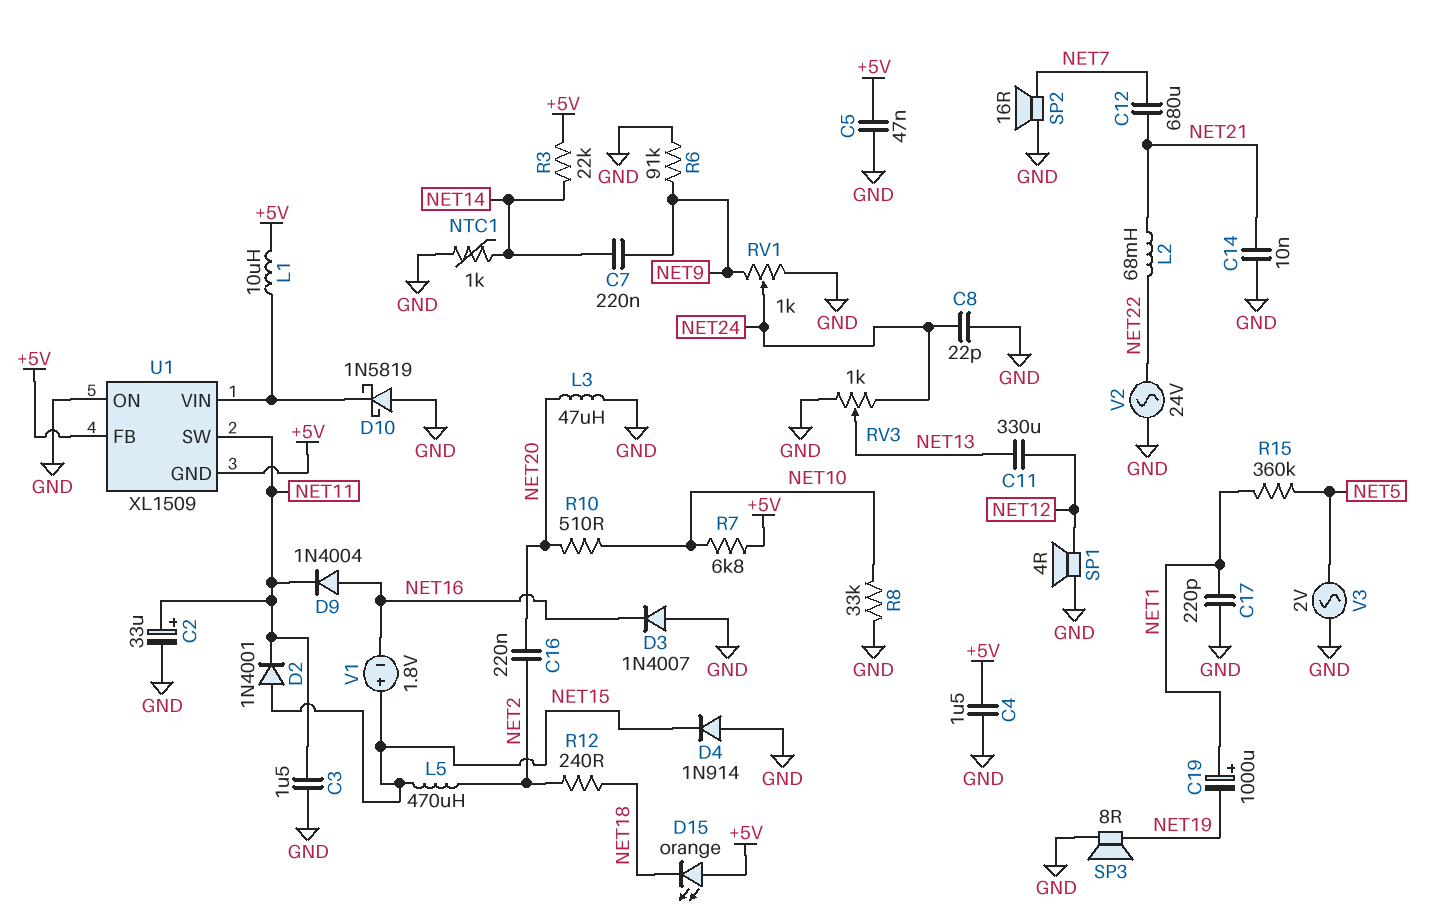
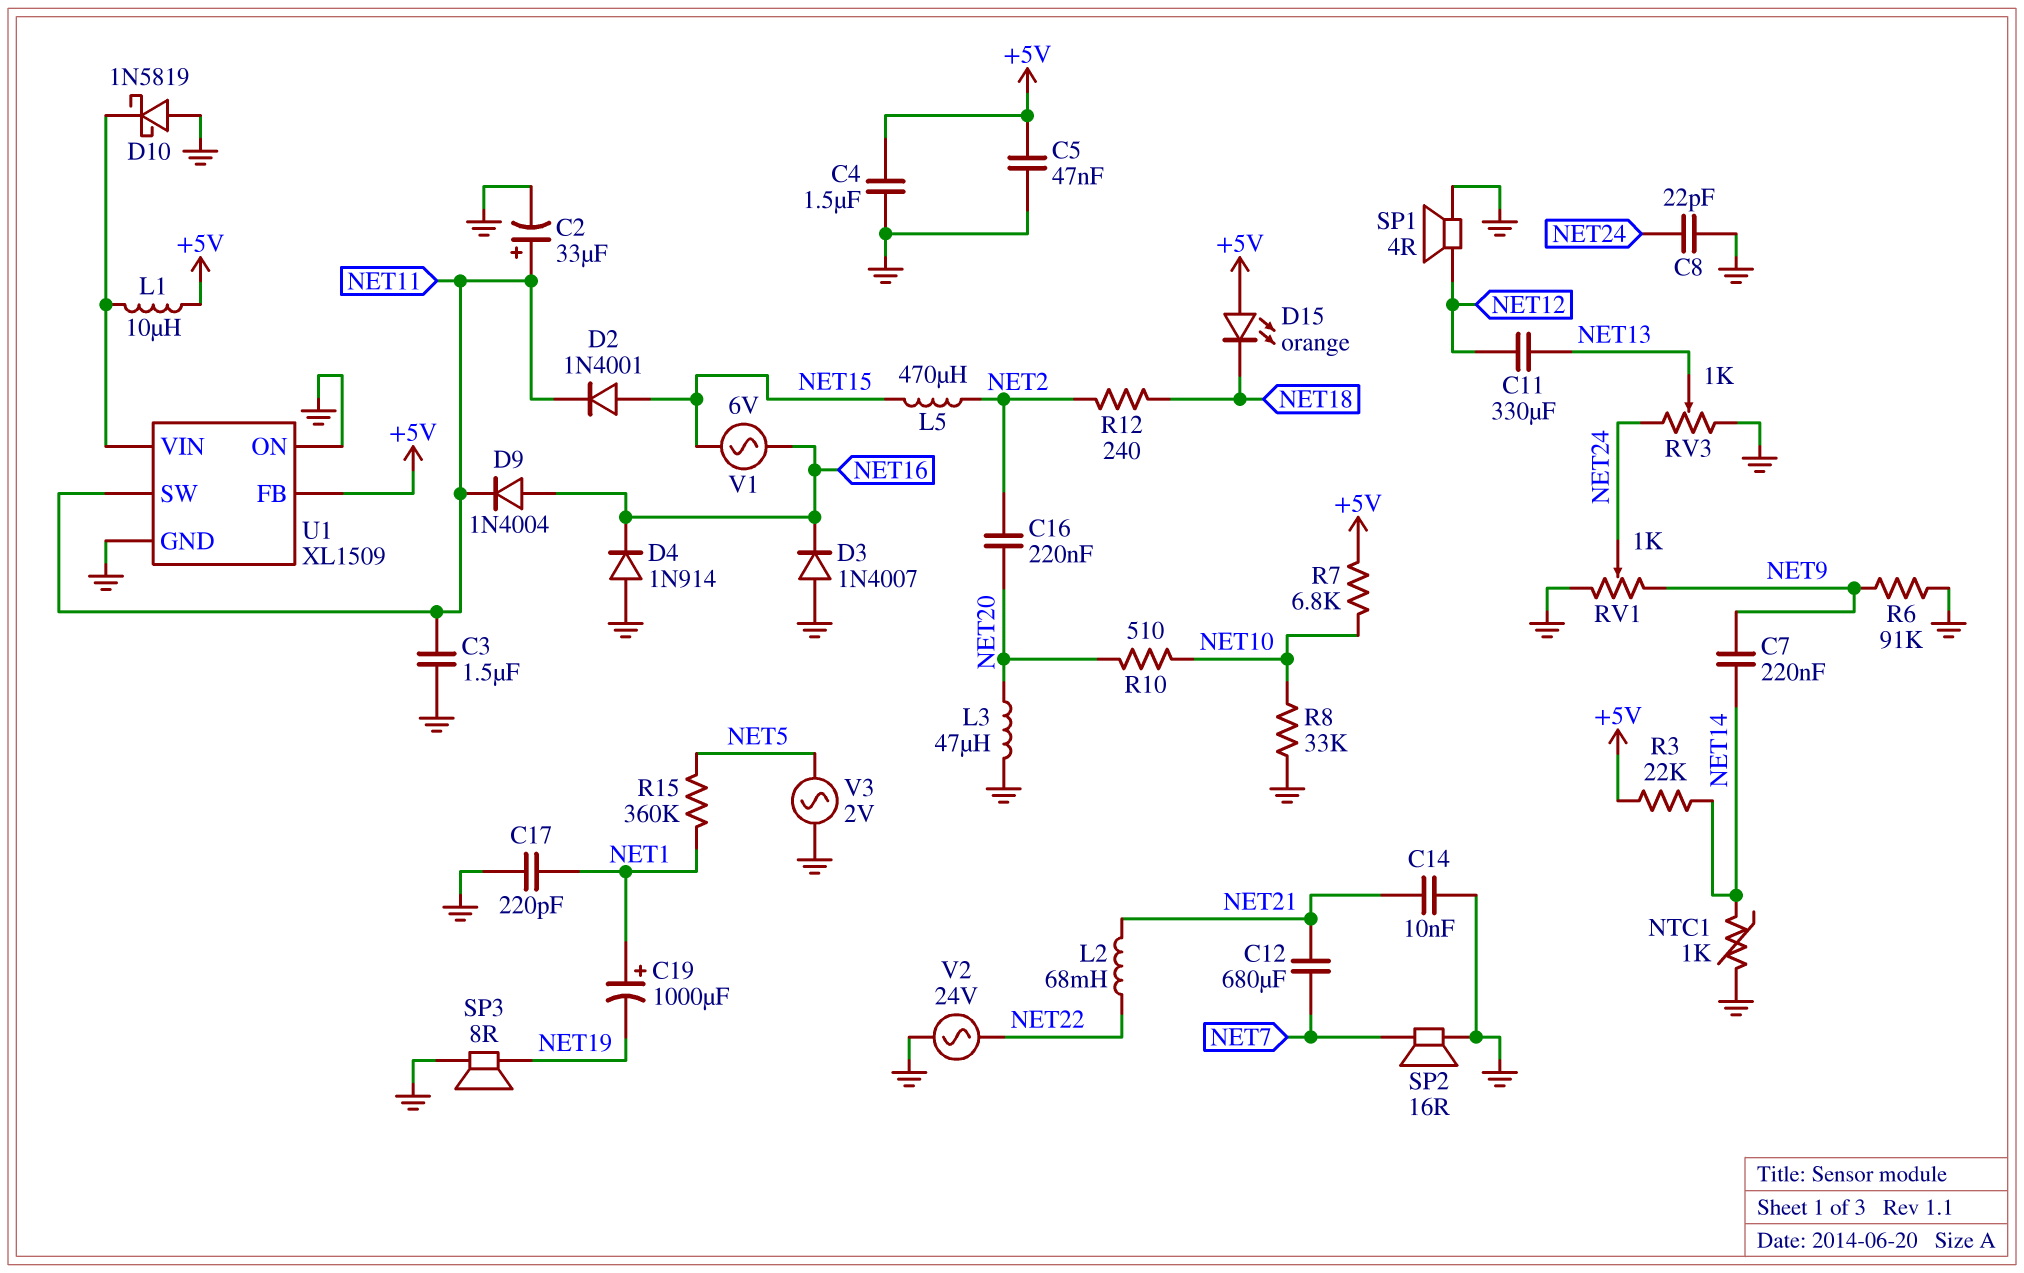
D4: diode 1N914 (A GND, K NET15) -> diode 1N914 (A GND, K NET16)
U1 pin GND: +5V -> GND
V1: 1.8V (plus NET15, minus NET16) -> AC 6V (NET15, NET16)

